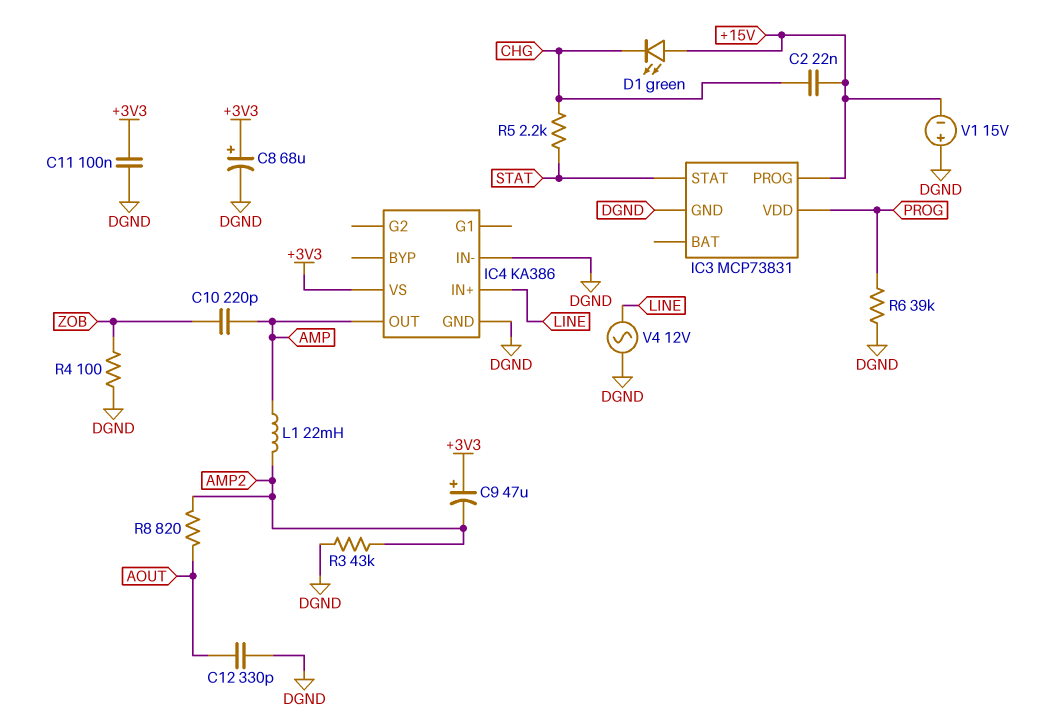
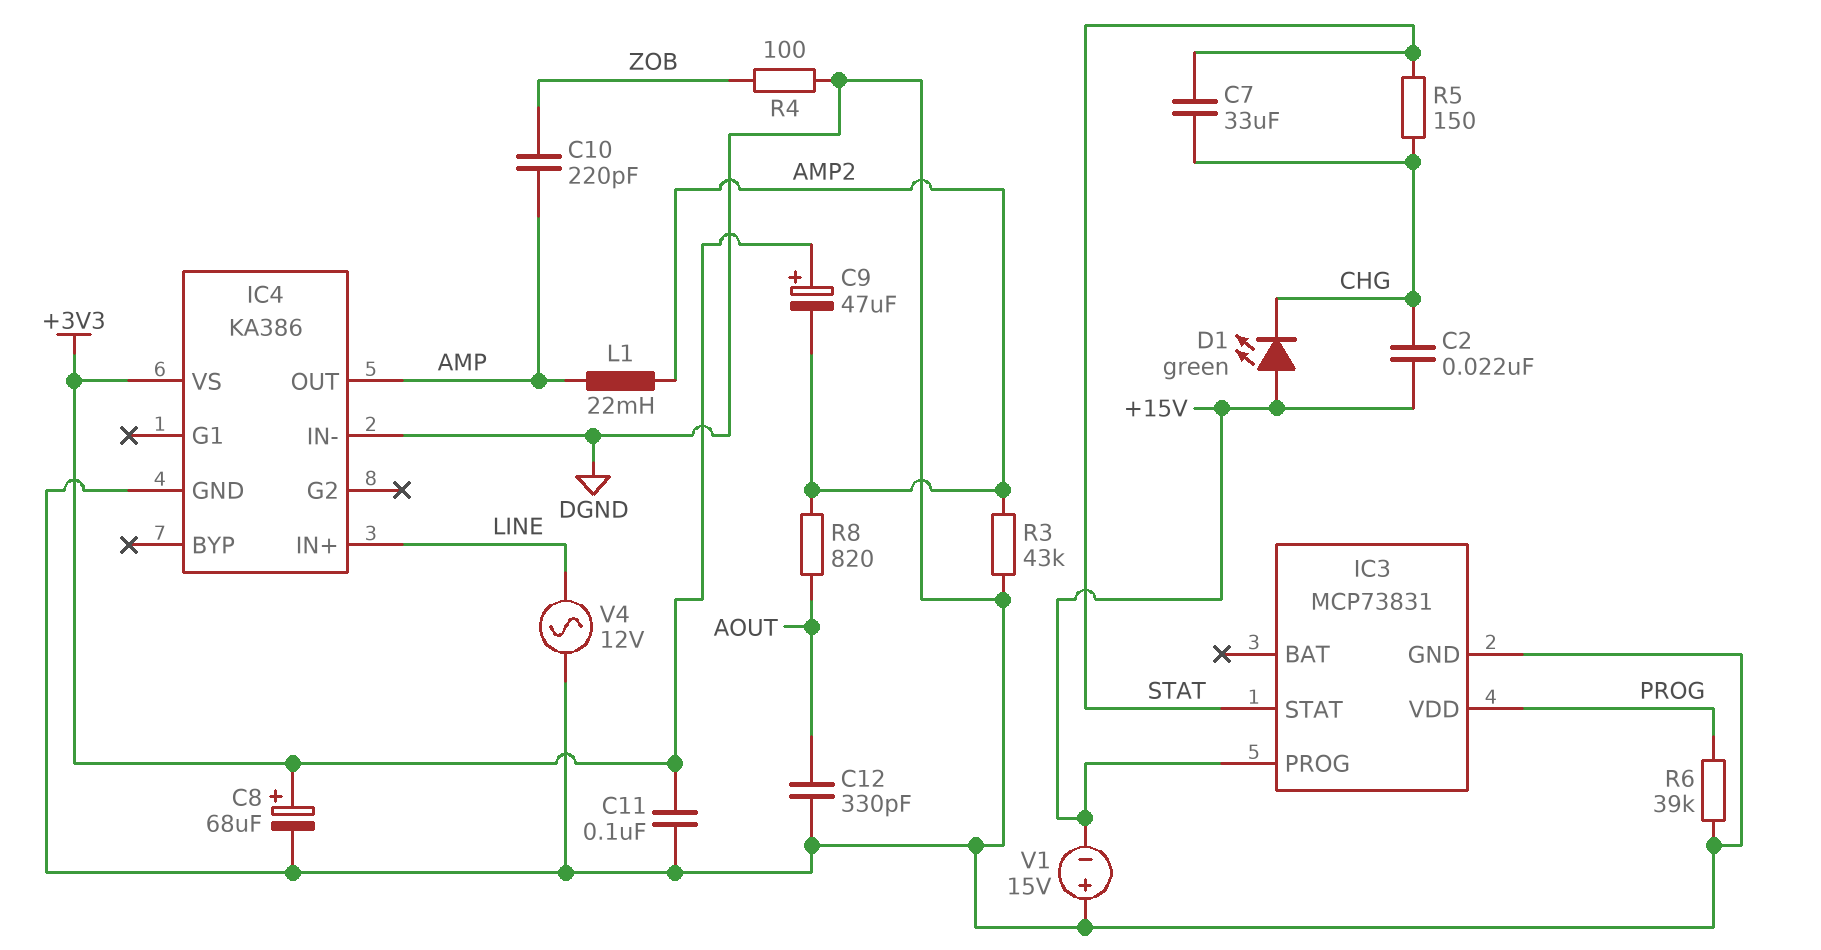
C7: none -> 33uF (CHG, STAT)
R5: 2.2k (CHG, STAT) -> 150 (CHG, STAT)

